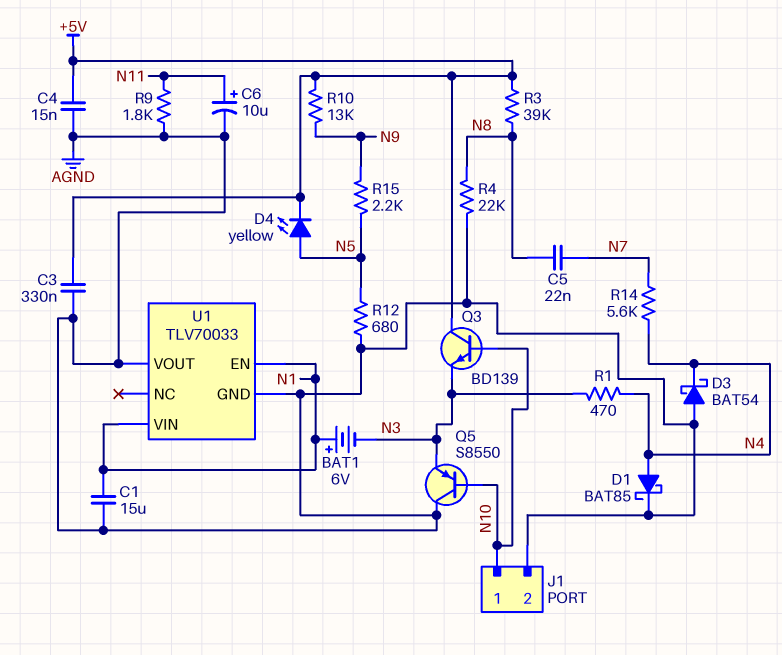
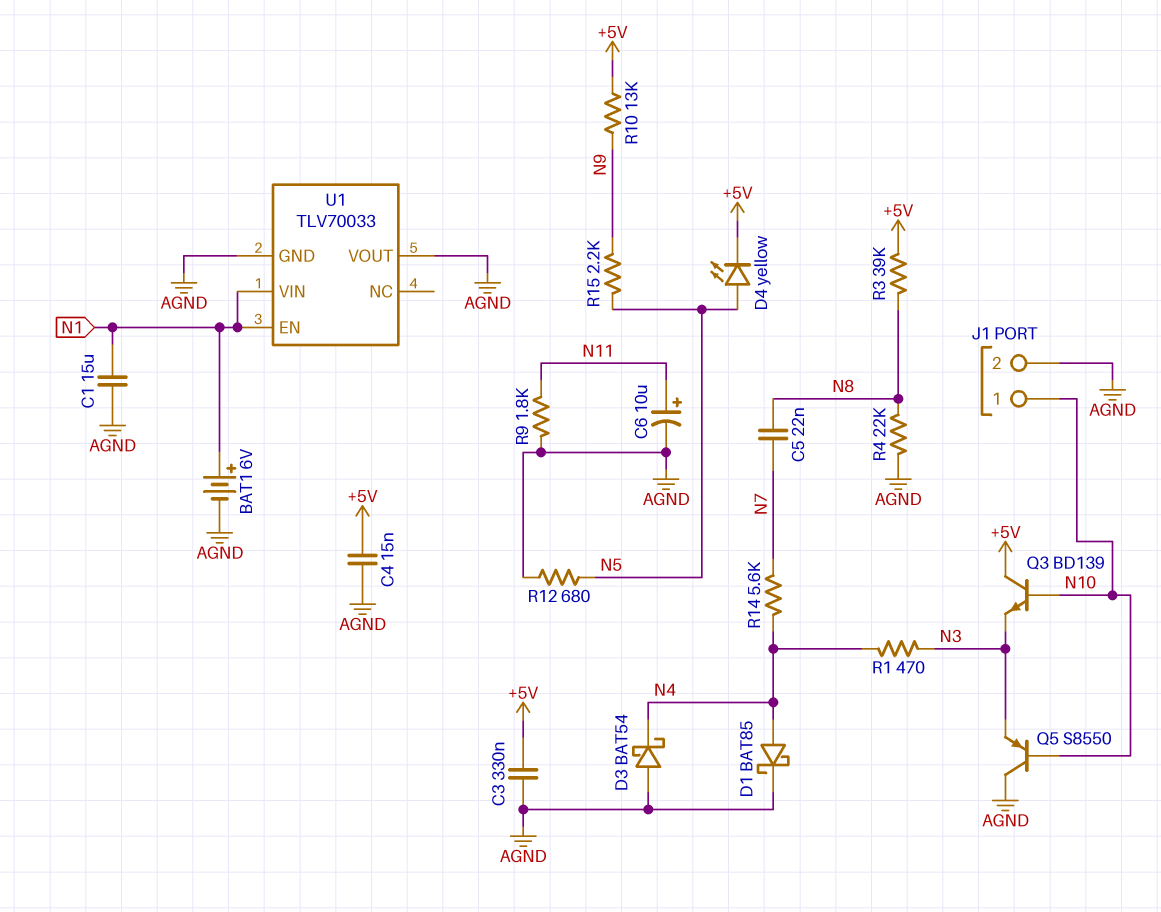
BAT1: 6V (plus N1, minus N3) -> 6V (plus N1, minus AGND)

